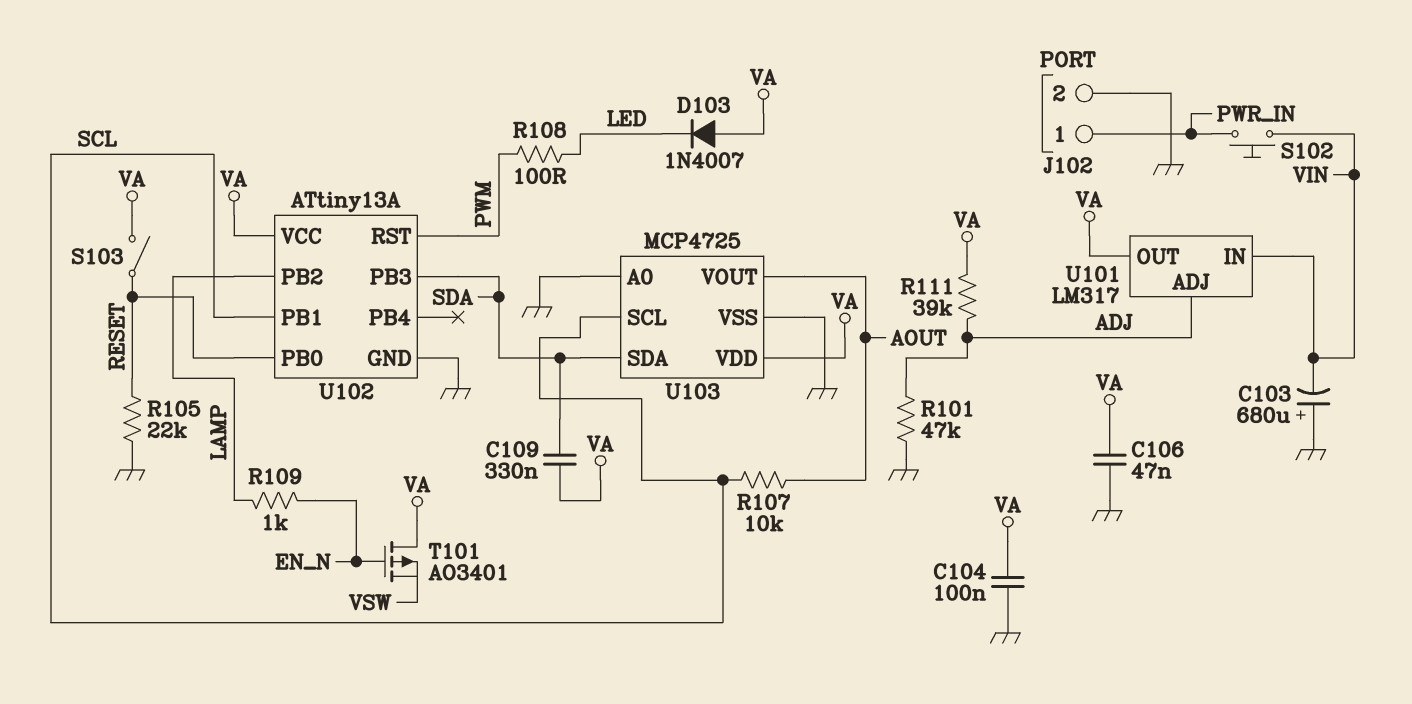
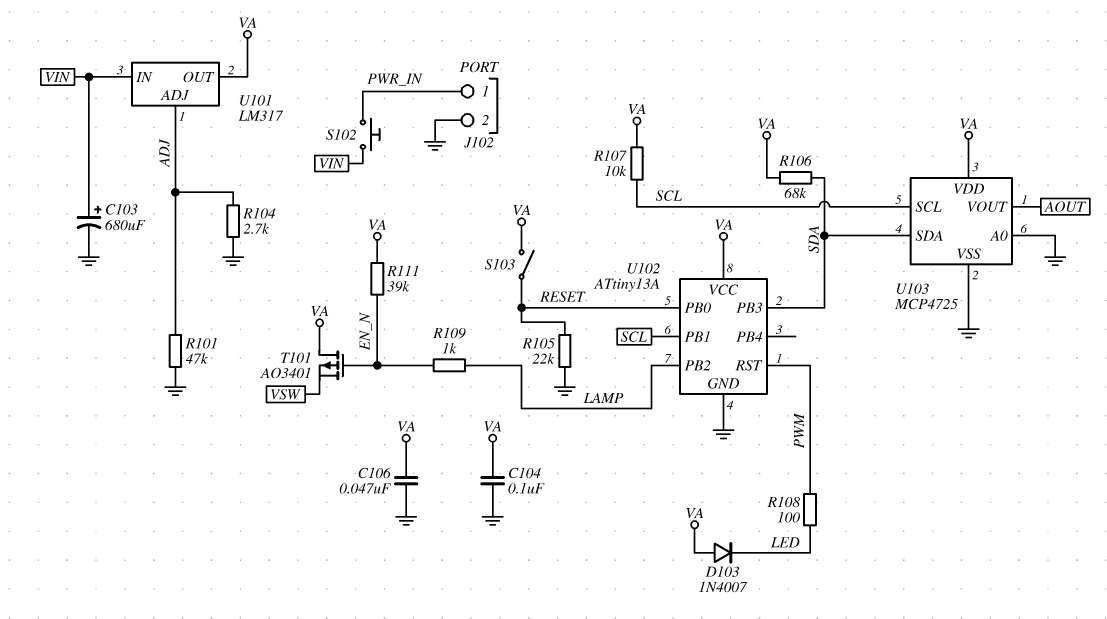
C103: 680uF (plus GND, minus VIN) -> 680uF (plus VIN, minus GND)
C109: 330nF (SDA, VA) -> none
R104: none -> 2.7k (ADJ, GND)
R106: none -> 68k (SDA, VA)
R107: 10k (AOUT, SCL) -> 10k (SCL, VA)
R111: 39k (ADJ, VA) -> 39k (EN_N, VA)

